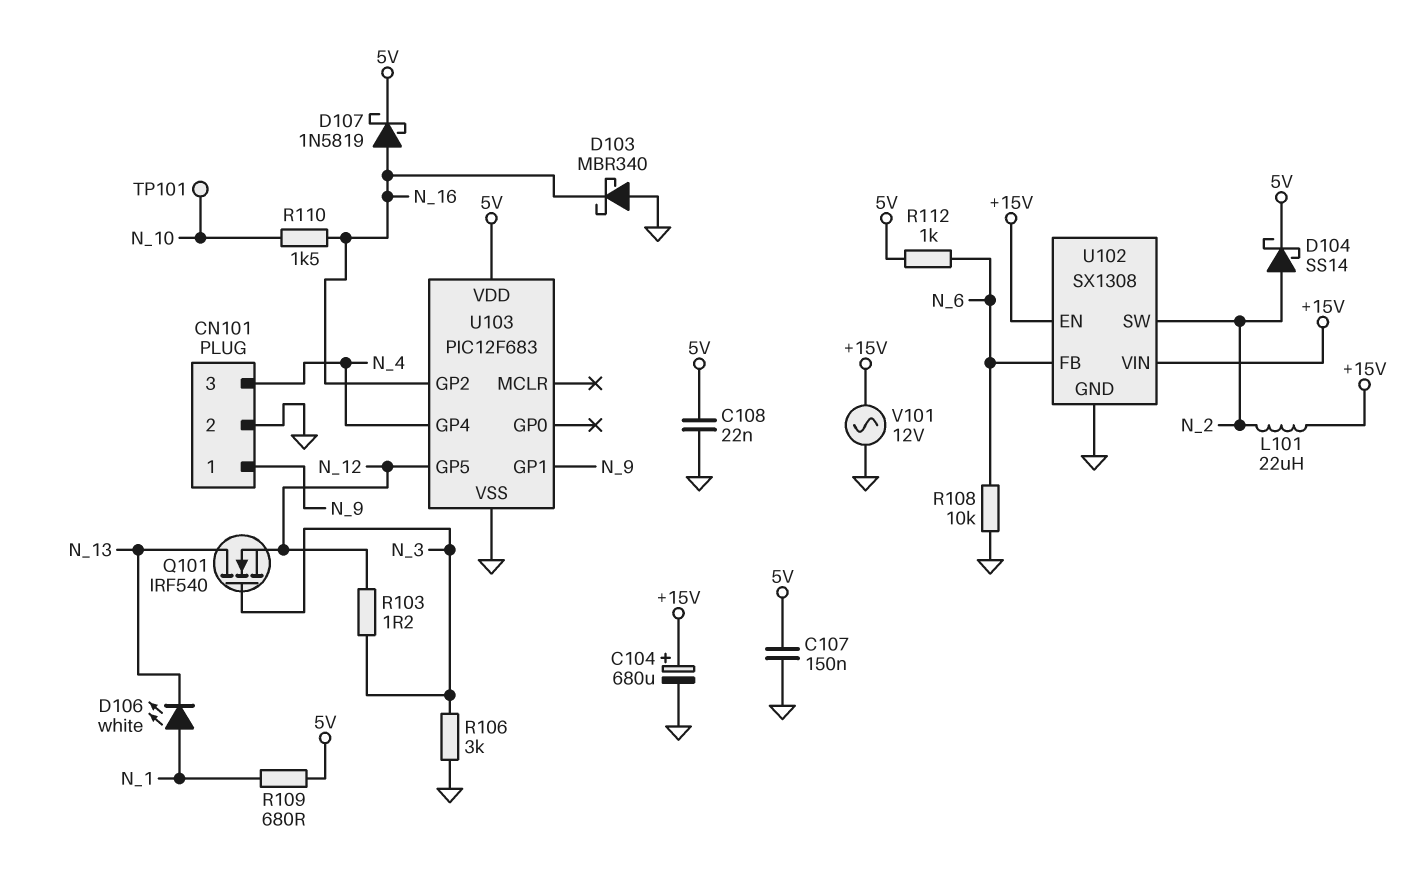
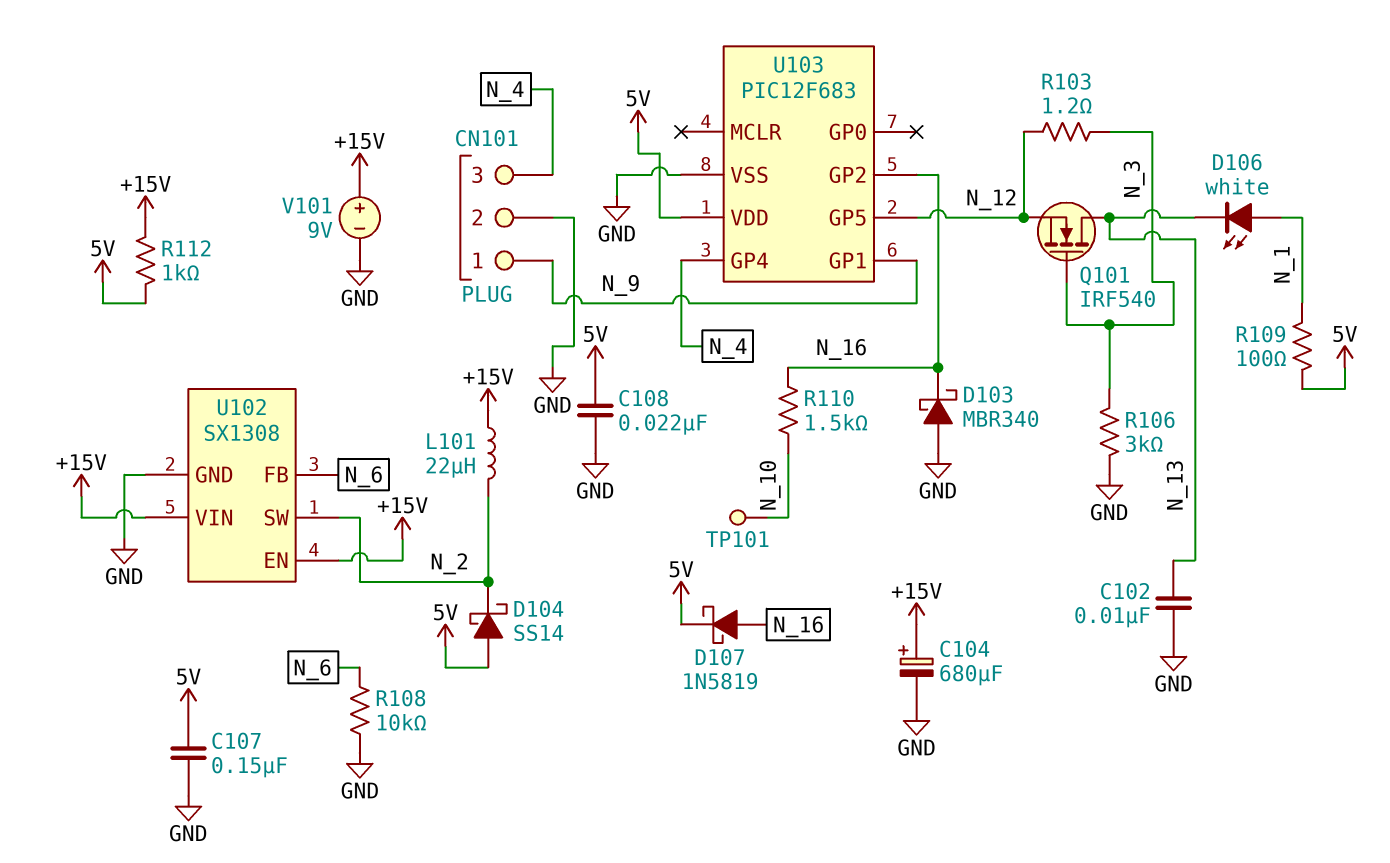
C102: none -> 10nF (GND, N_13)
D104: schottky SS14 (A N_2, K 5V) -> schottky SS14 (A 5V, K N_2)
R109: 680 (5V, N_1) -> 100 (5V, N_1)
R112: 1k (5V, N_6) -> 1k (+15V, 5V)
V101: AC 12V (+15V, GND) -> 9V (plus +15V, minus GND)

